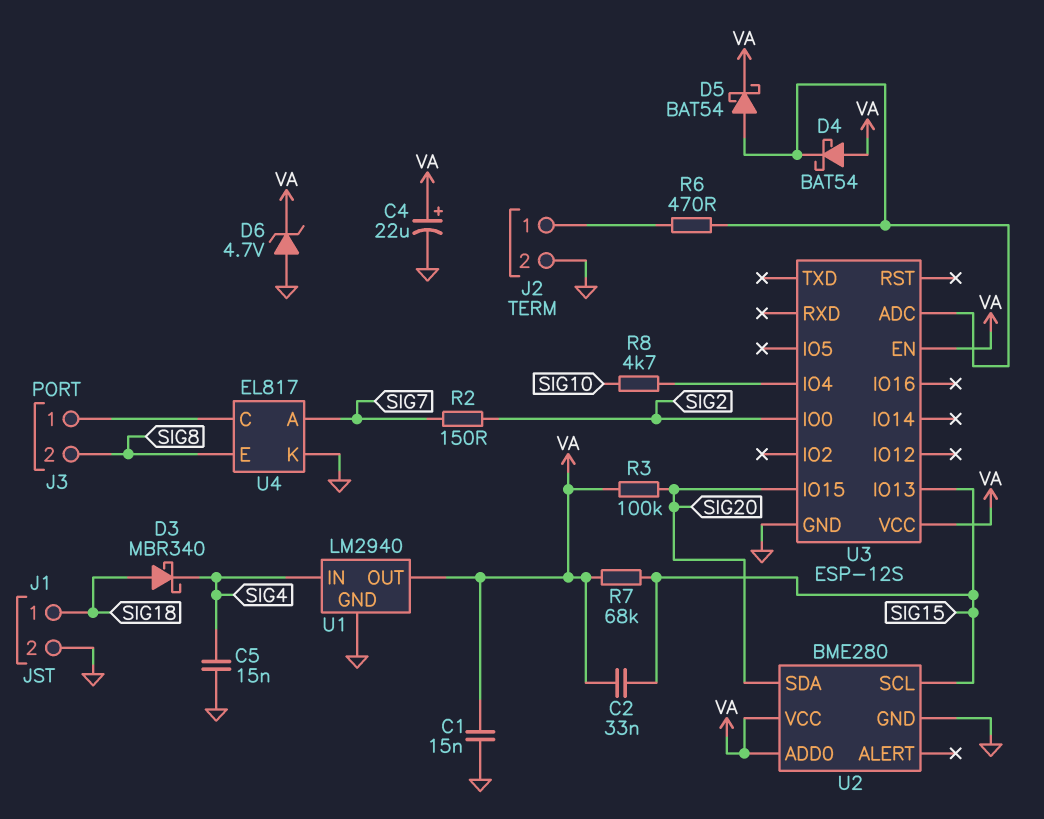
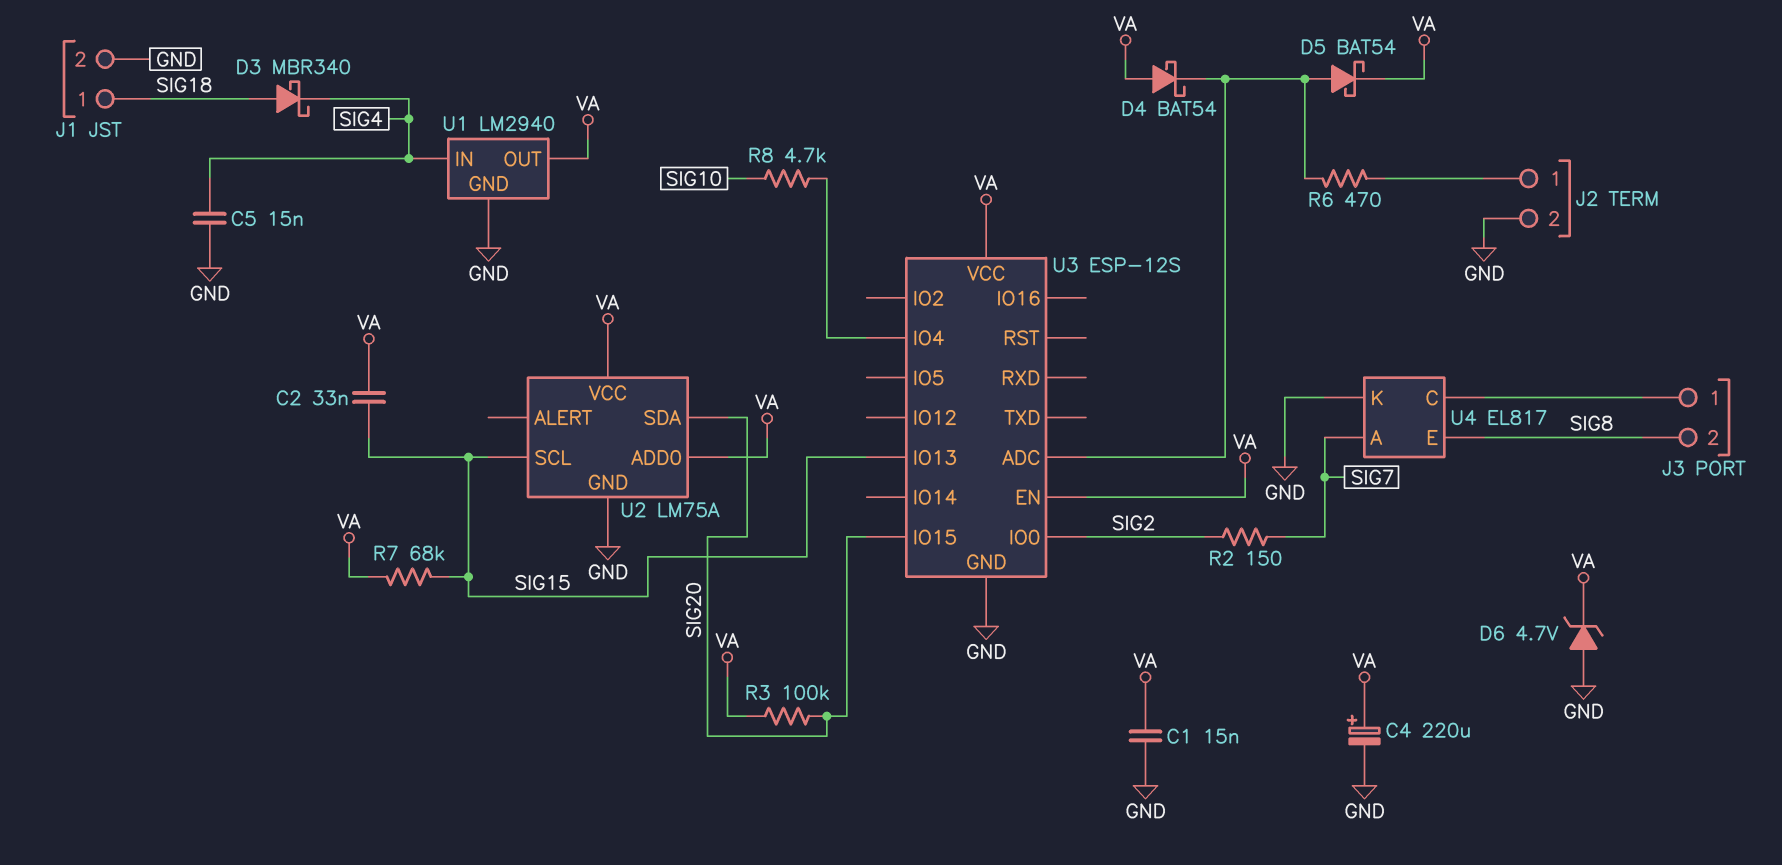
C4: 22uF (plus VA, minus GND) -> 220uF (plus VA, minus GND)
U2: BME280 -> LM75A

